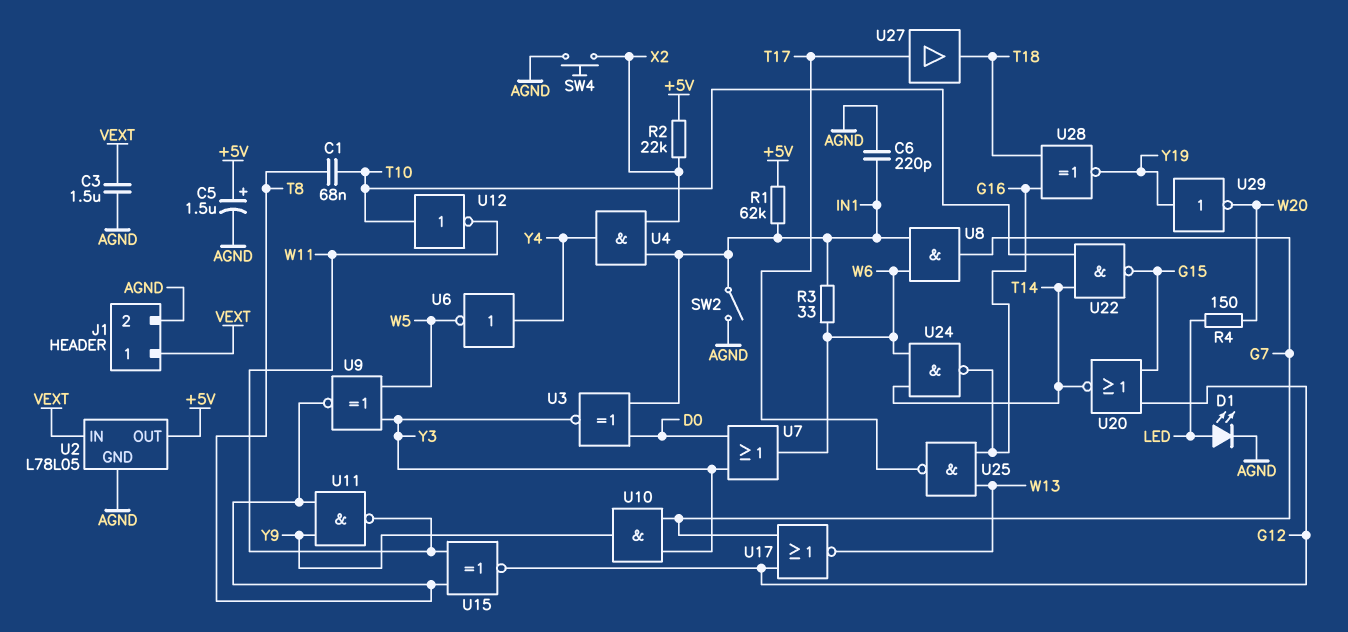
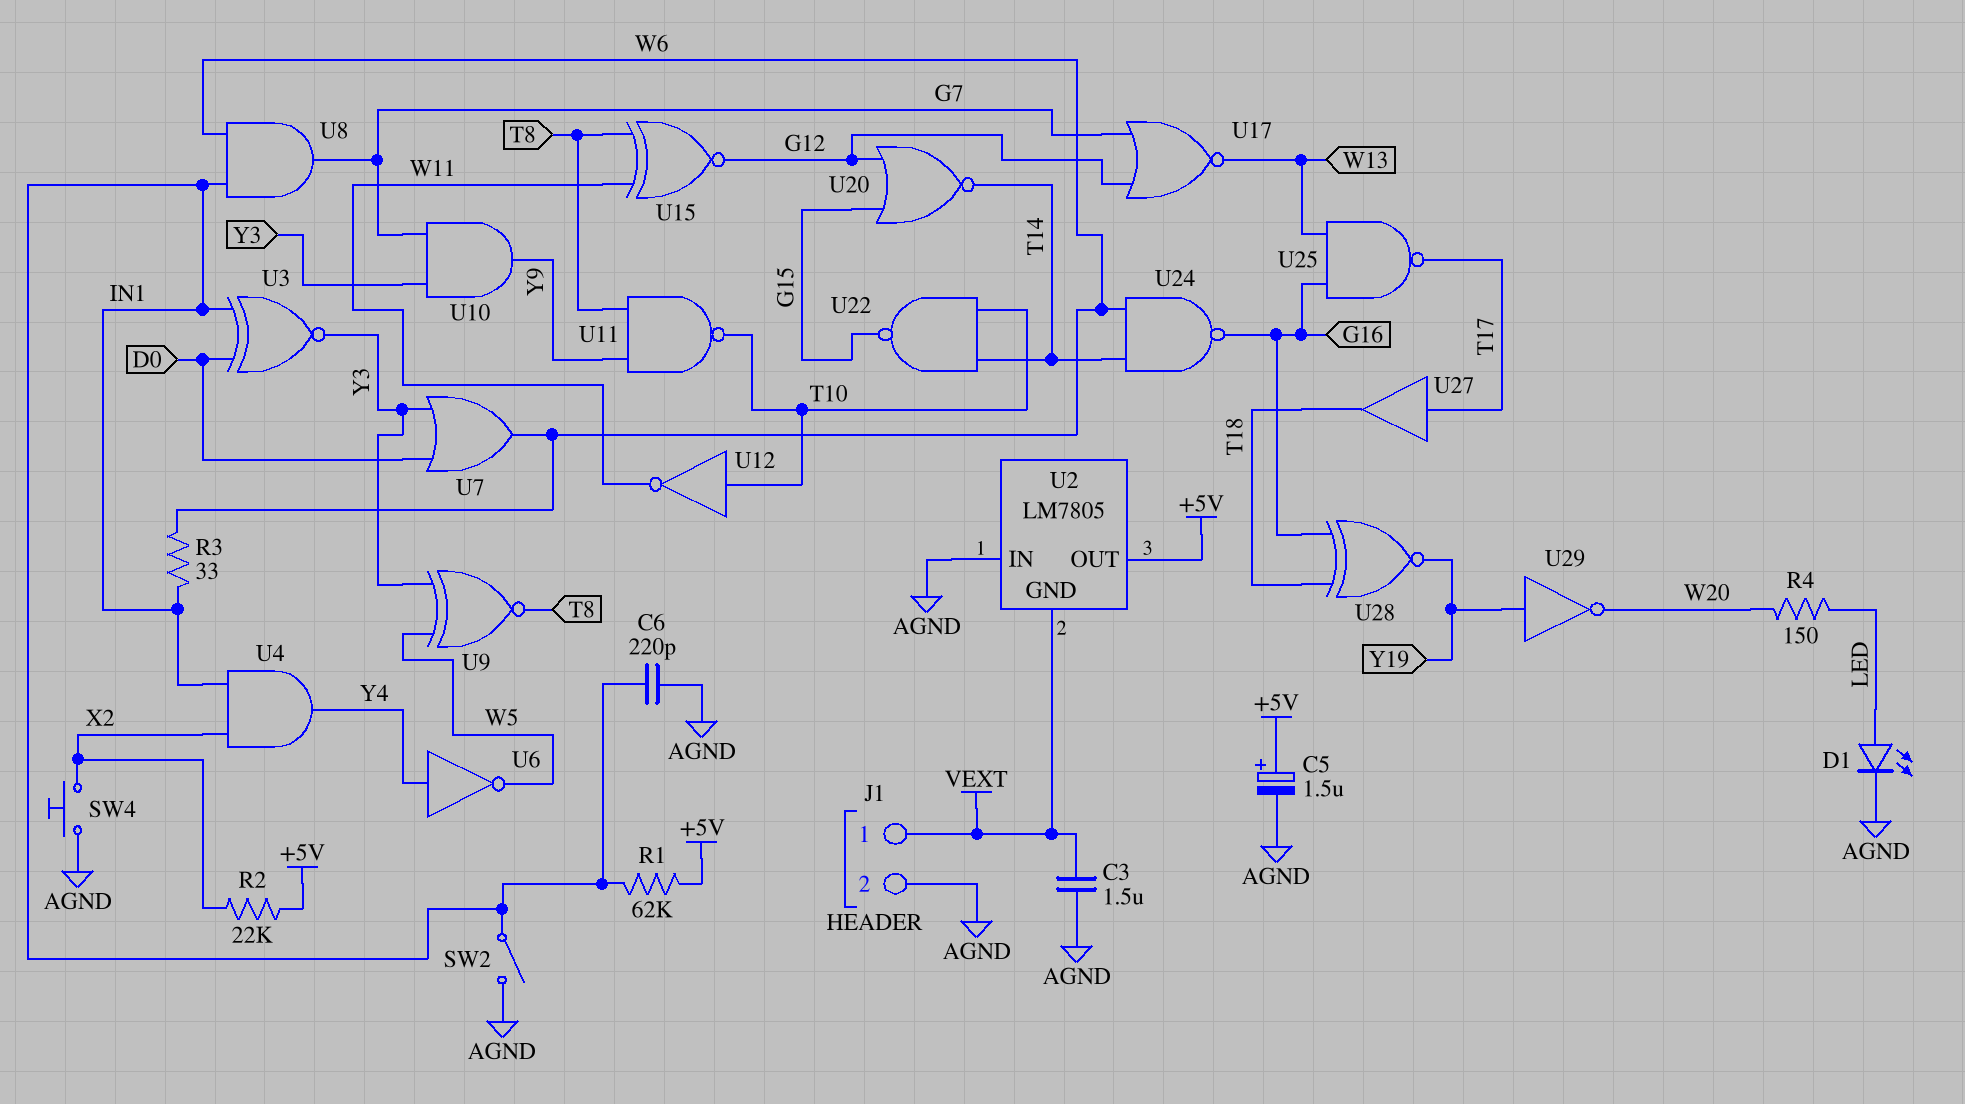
C1: 68nF (T8, T10) -> none
U2: L78L05 -> LM7805
U2 pin GND: AGND -> VEXT
U2 pin IN: VEXT -> AGND
U11: NAND (in T8, in Y9, out W11) -> NAND (in T8, in Y9, out T10)

